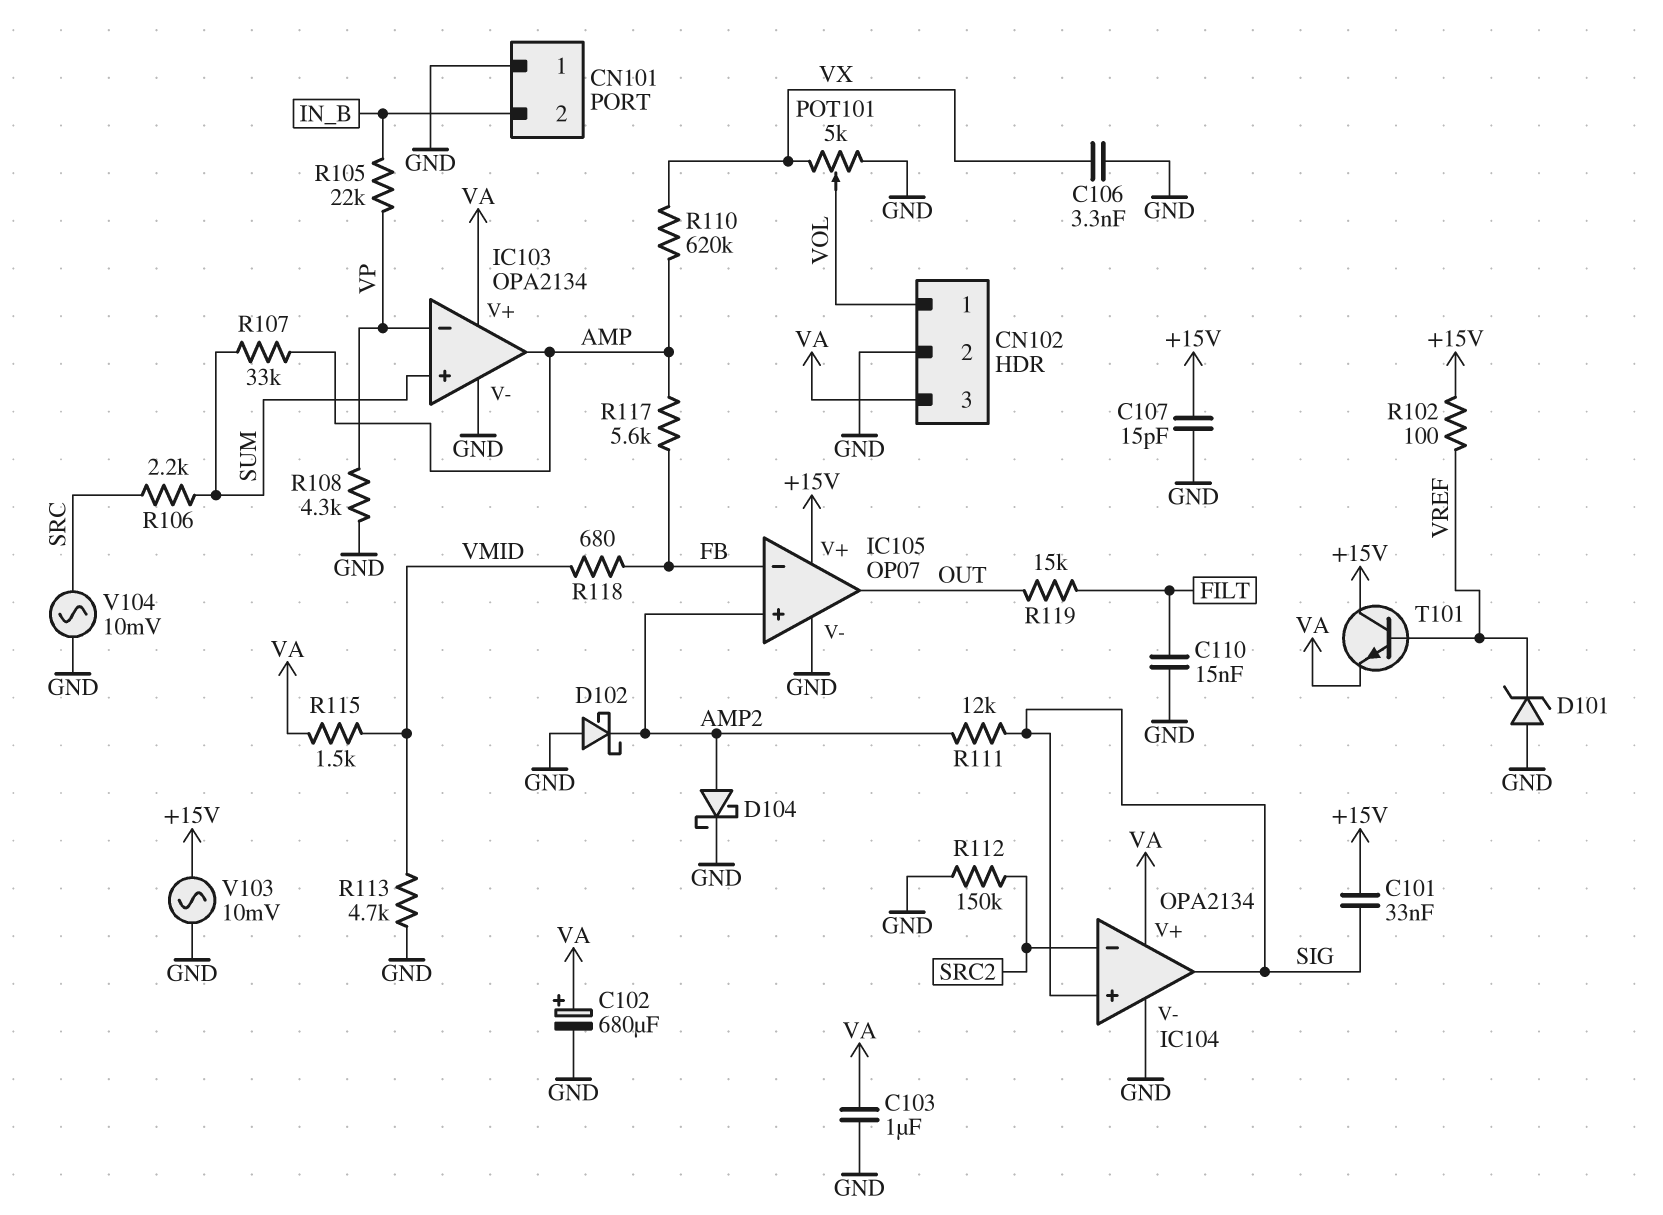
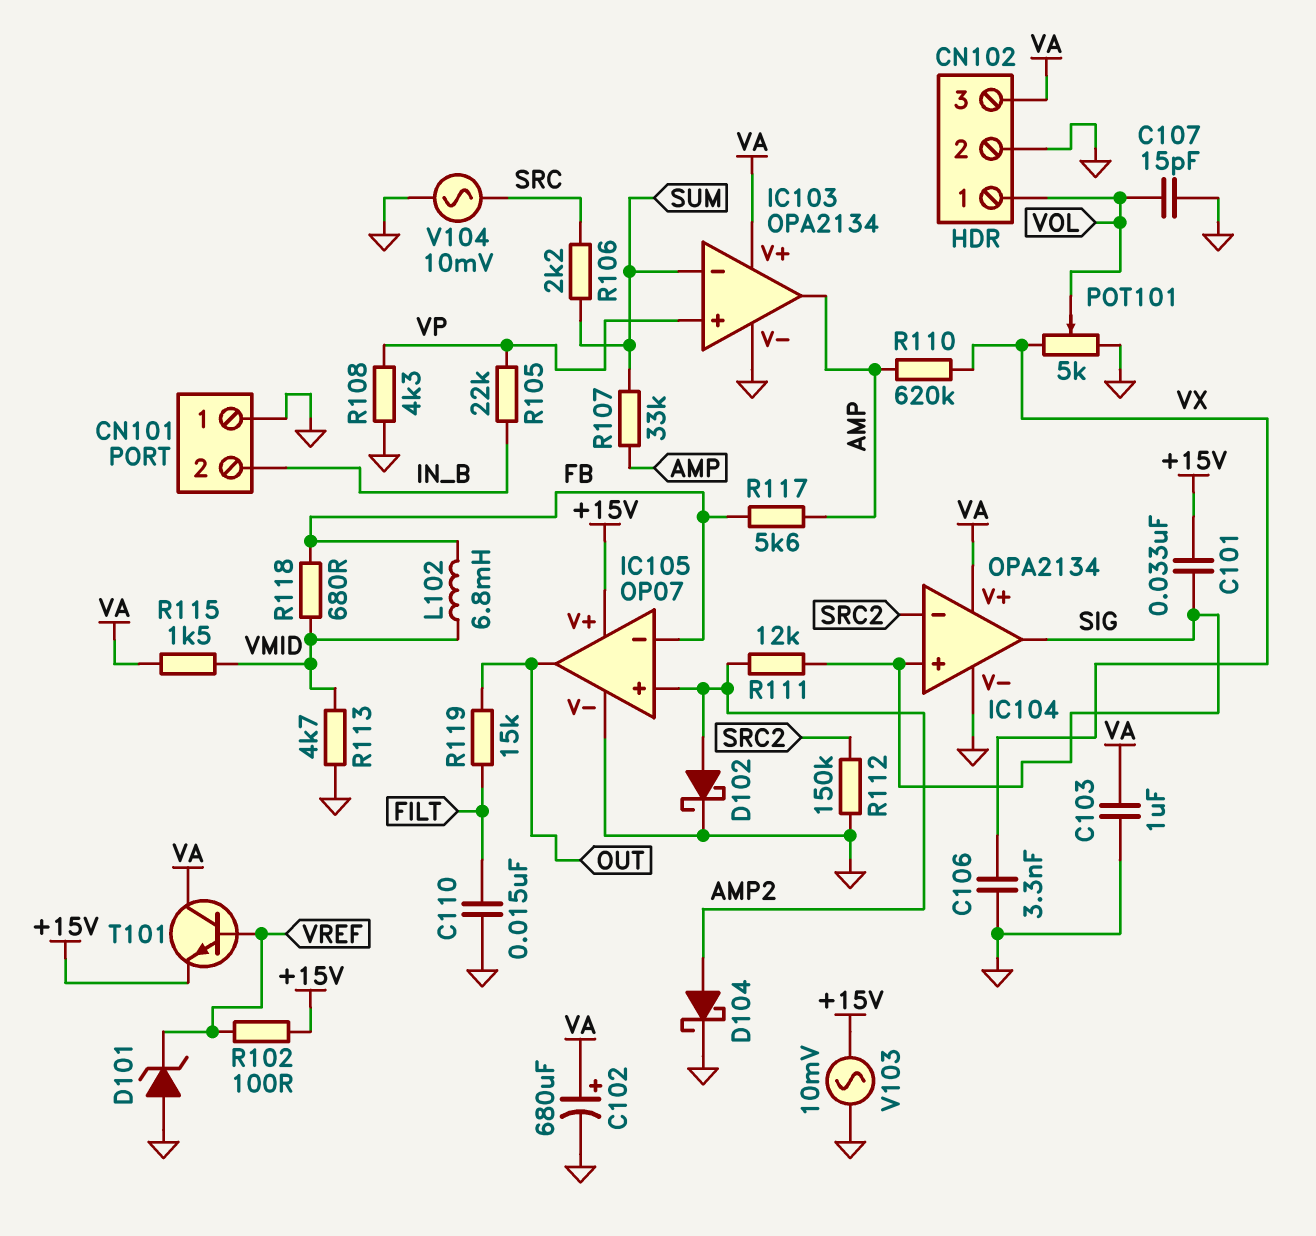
C107: 15pF (+15V, GND) -> 15pF (GND, VOL)
D102: schottky (A GND, K AMP2) -> schottky (A AMP2, K GND)
IC103 pin in+: SUM -> VP
IC103 pin in-: VP -> SUM
L102: none -> 6.8mH (FB, VMID)
T101: NPN (B VREF, C +15V, E VA) -> NPN (B VREF, C VA, E +15V)

